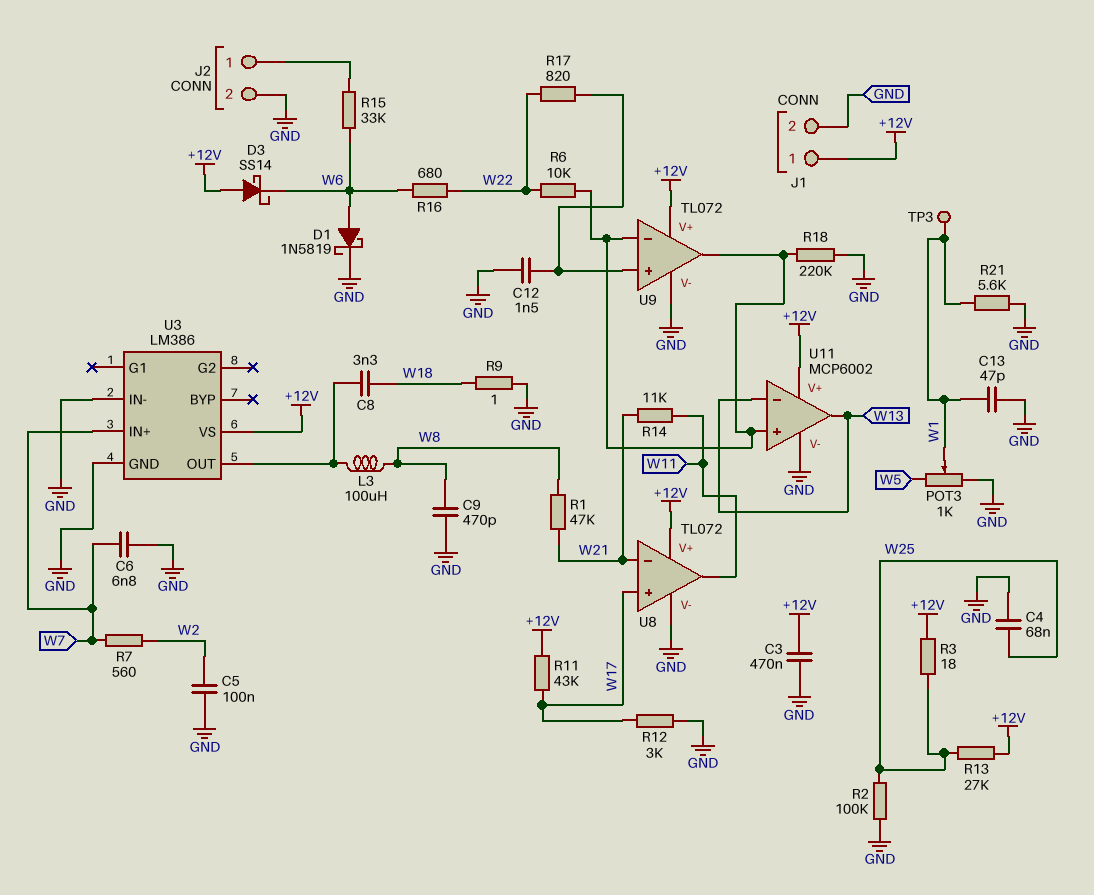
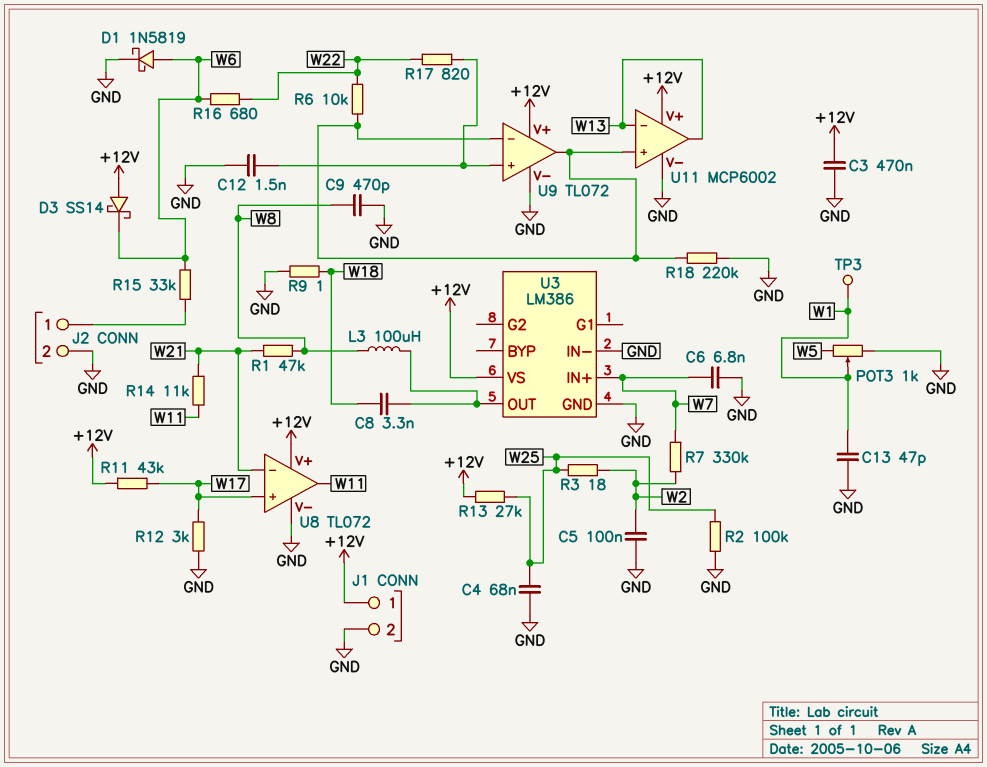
R3: 18 (+12V, W25) -> 18 (W2, W25)
R7: 560 (W2, W7) -> 330k (W2, W7)
R21: 5.6k (GND, W1) -> none

